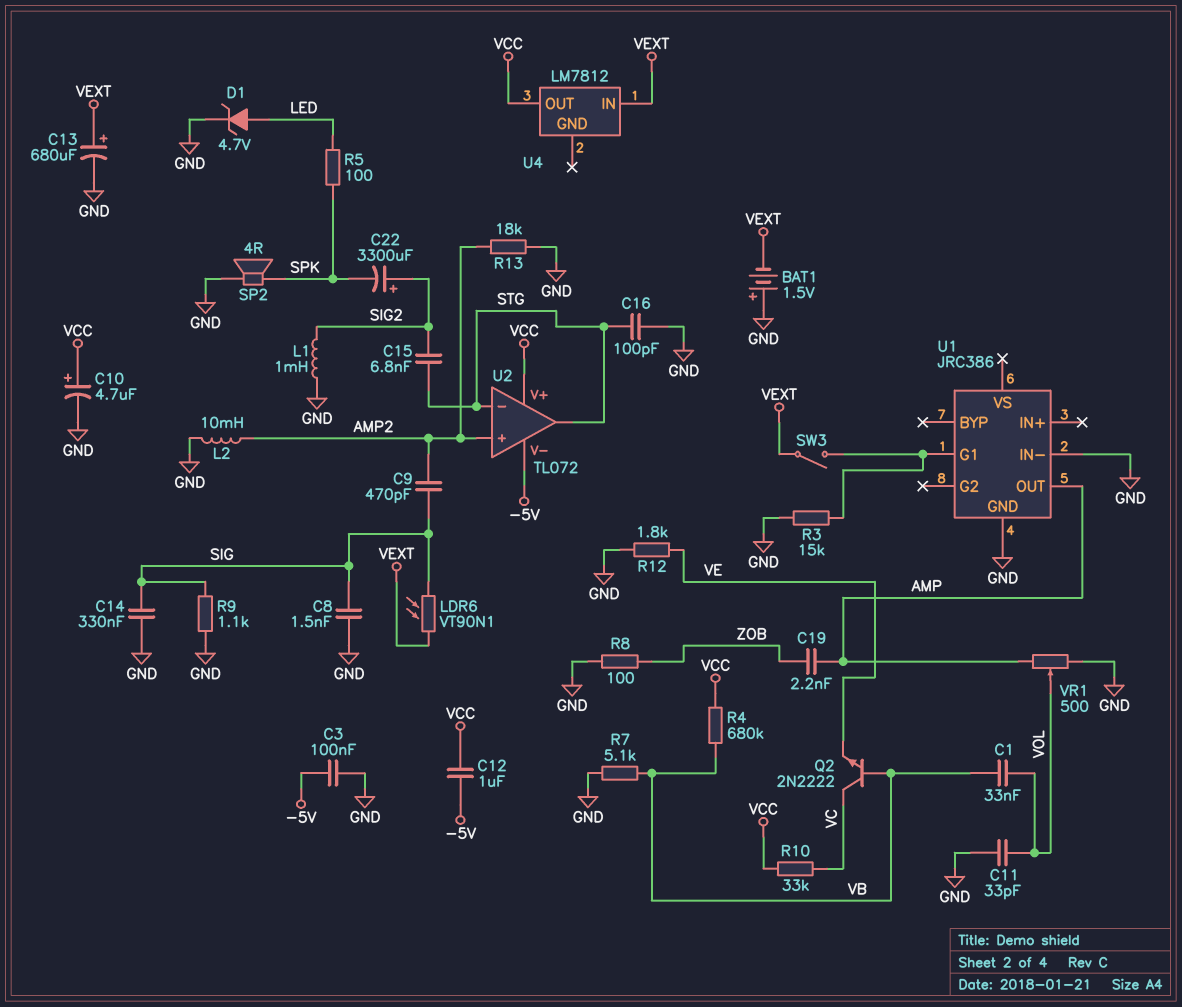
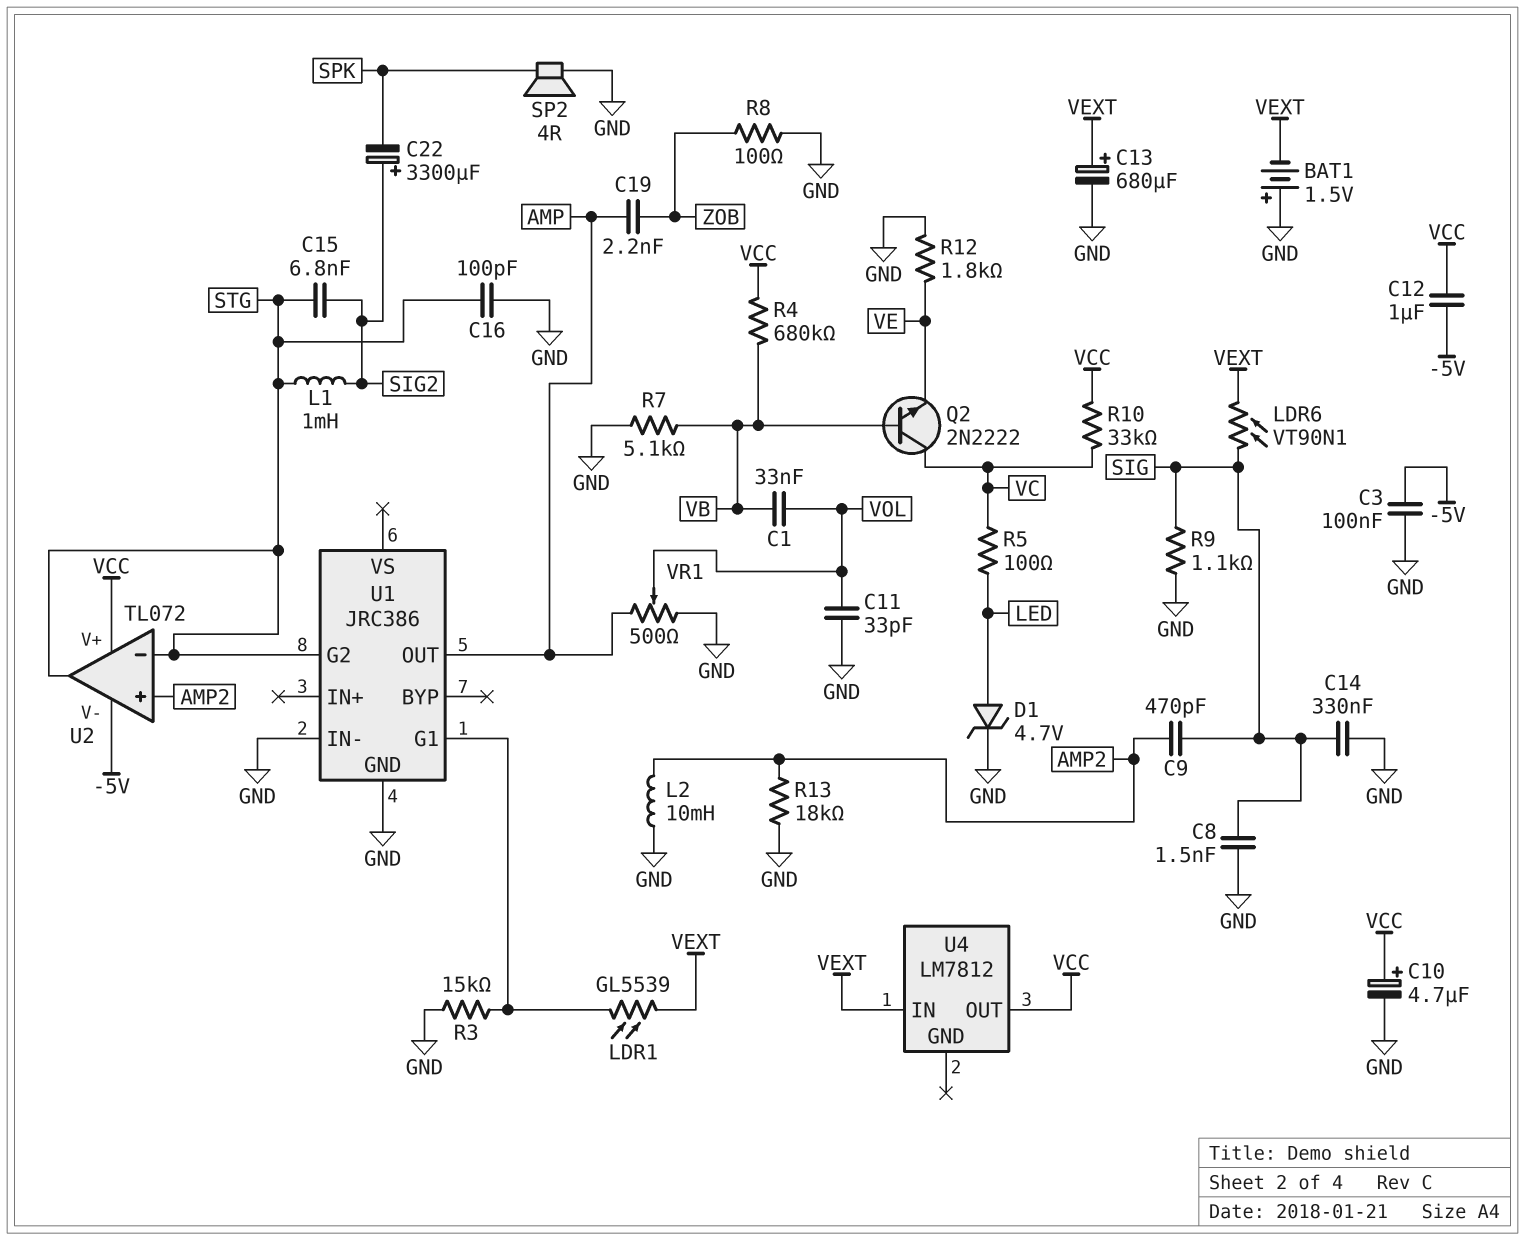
L1: 1mH (GND, SIG2) -> 1mH (SIG2, STG)
LDR1: none -> GL5539 (U1/G1, VEXT)
R5: 100 (LED, SPK) -> 100 (LED, VC)
SW3: switch (U1/G1, VEXT) -> none
U1 pin G2: none -> STG

